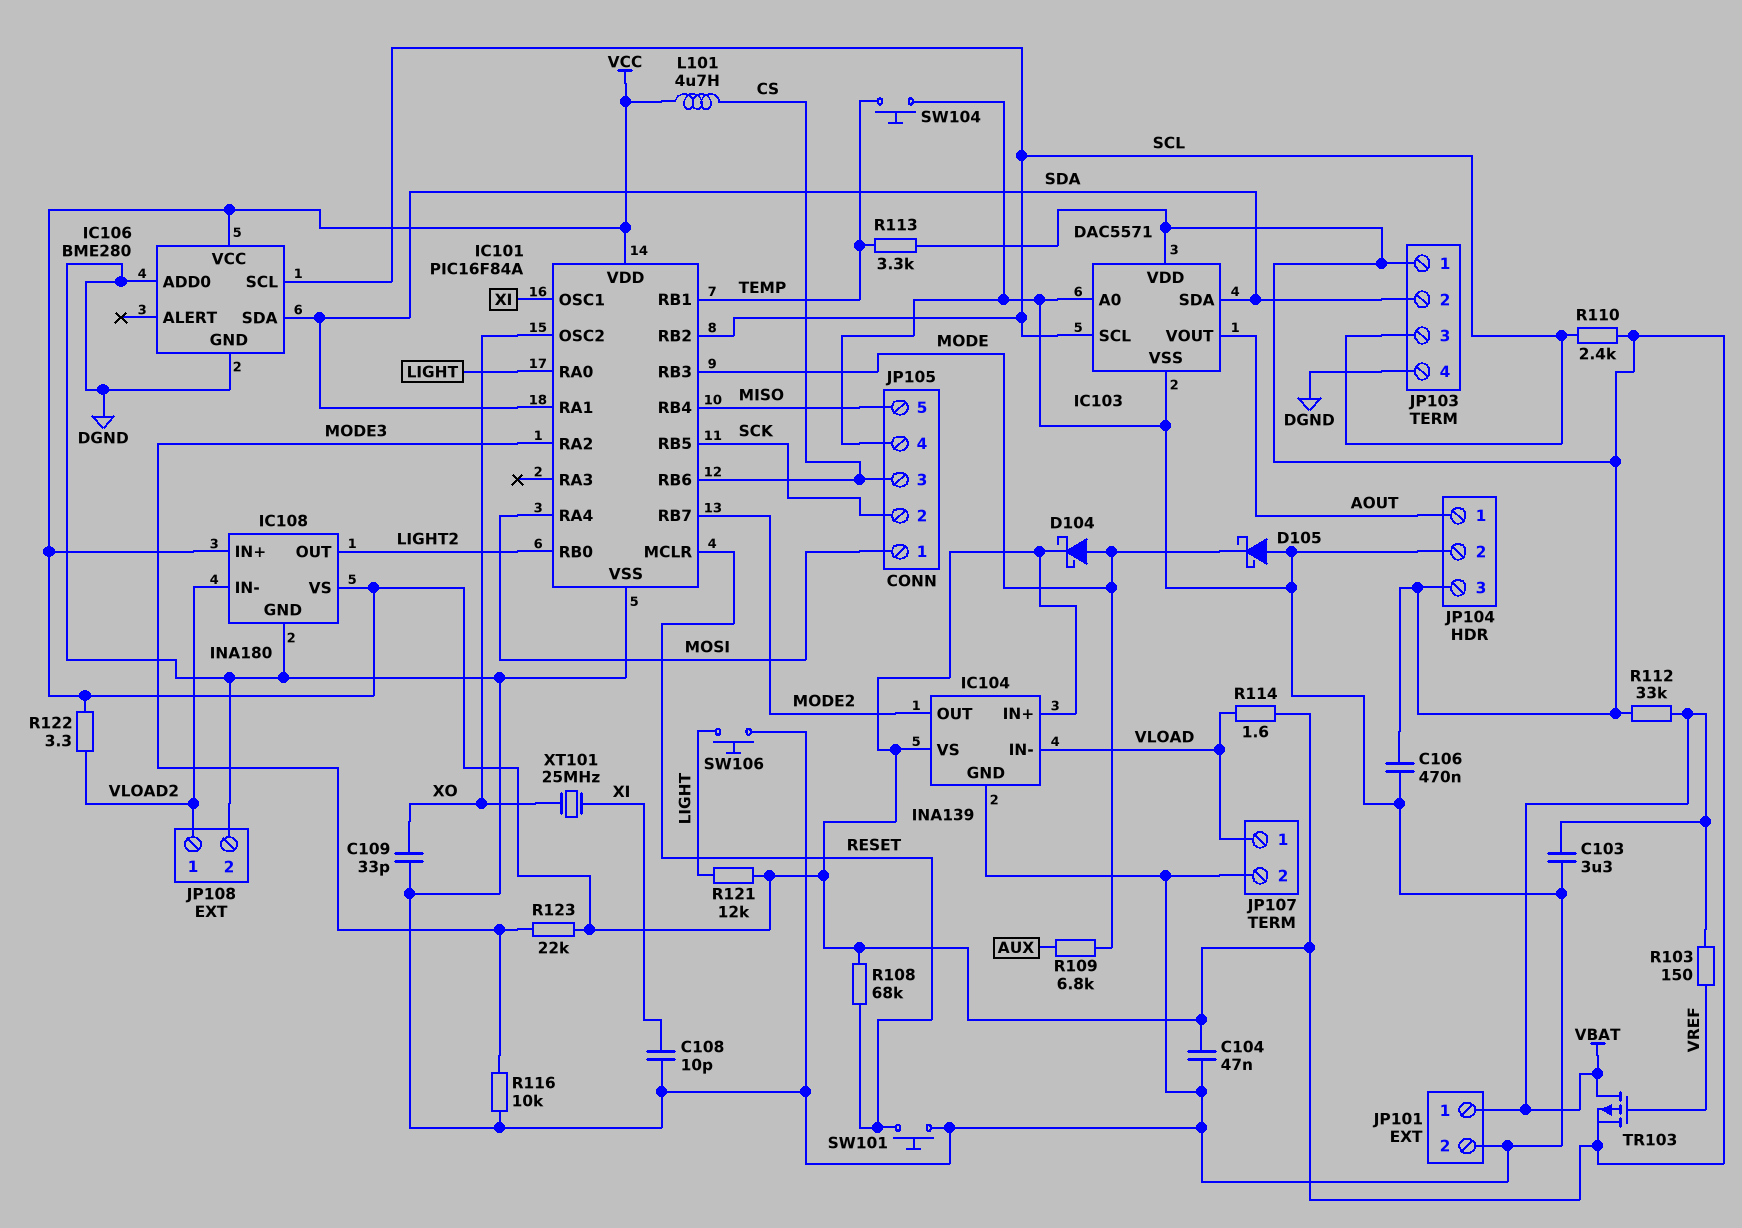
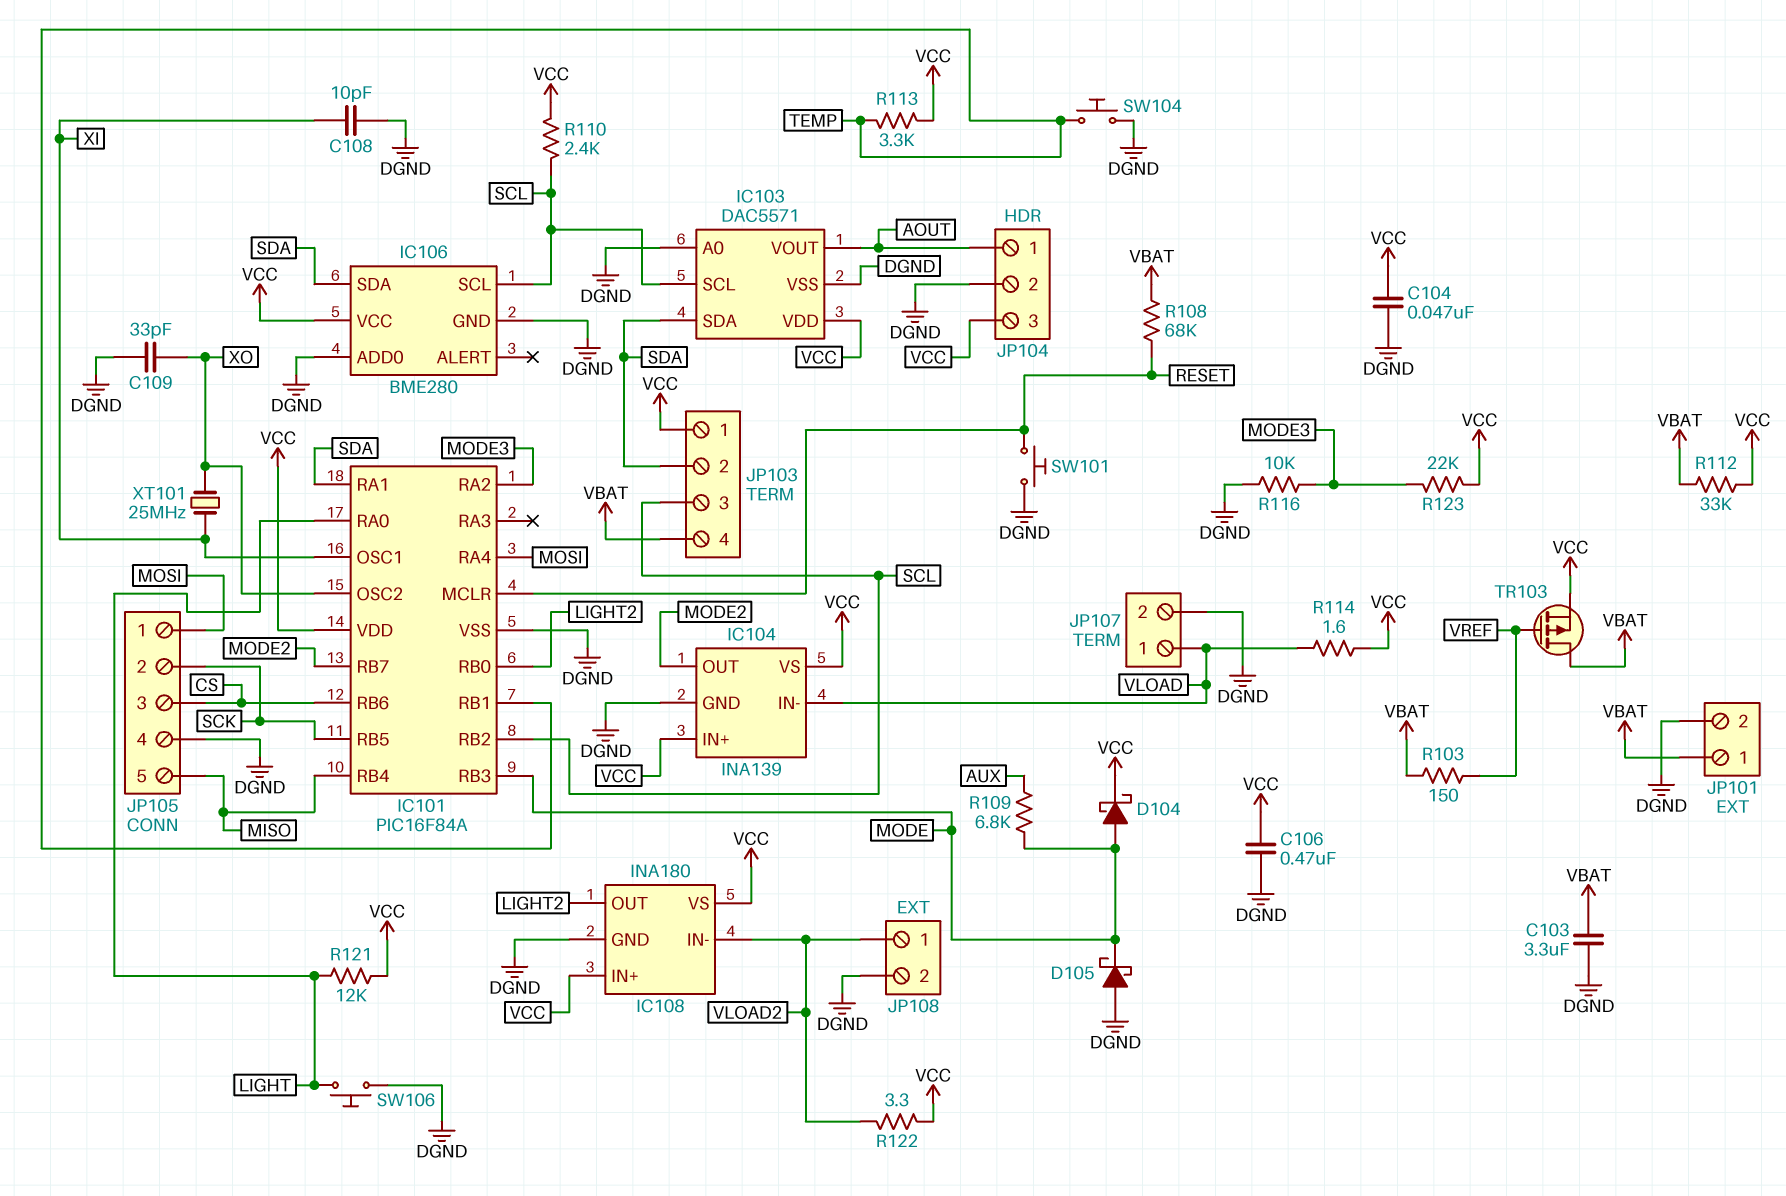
JP103 pin 4: DGND -> VBAT
L101: 4.7uH (CS, VCC) -> none
R108: 68k (RESET, VCC) -> 68k (RESET, VBAT)

